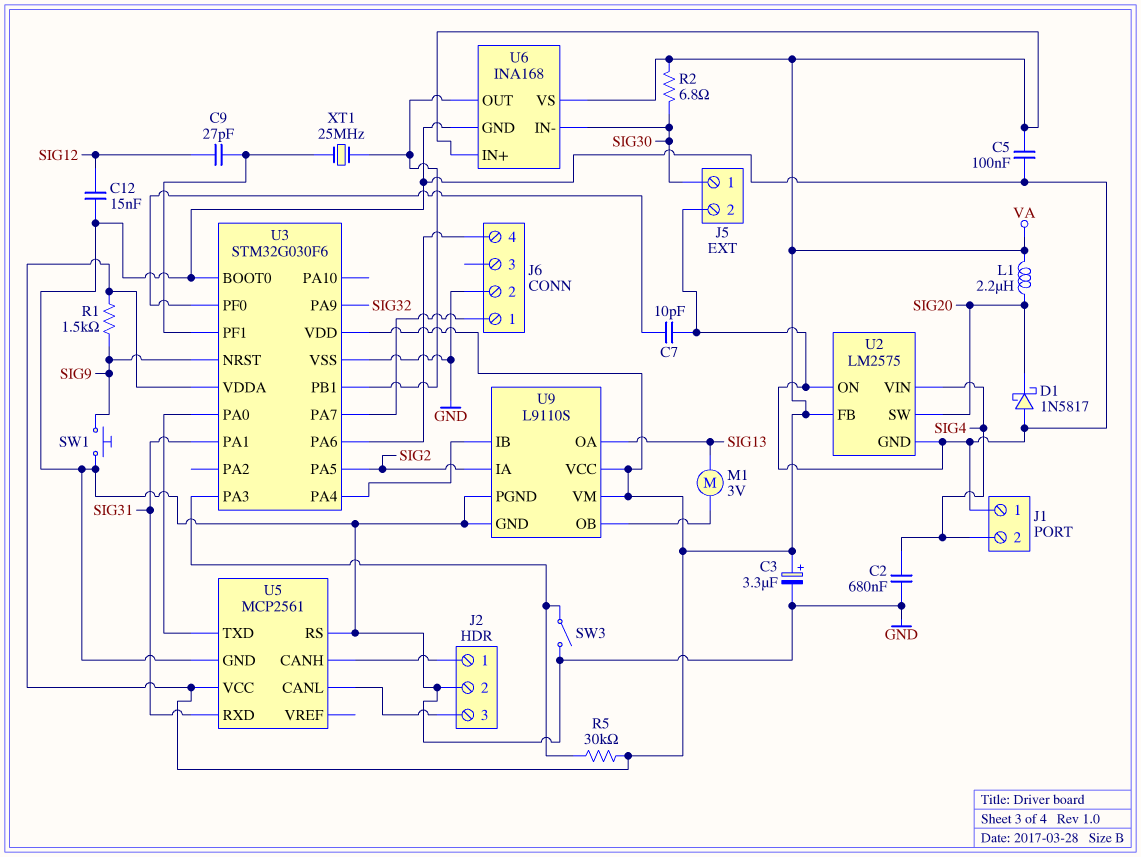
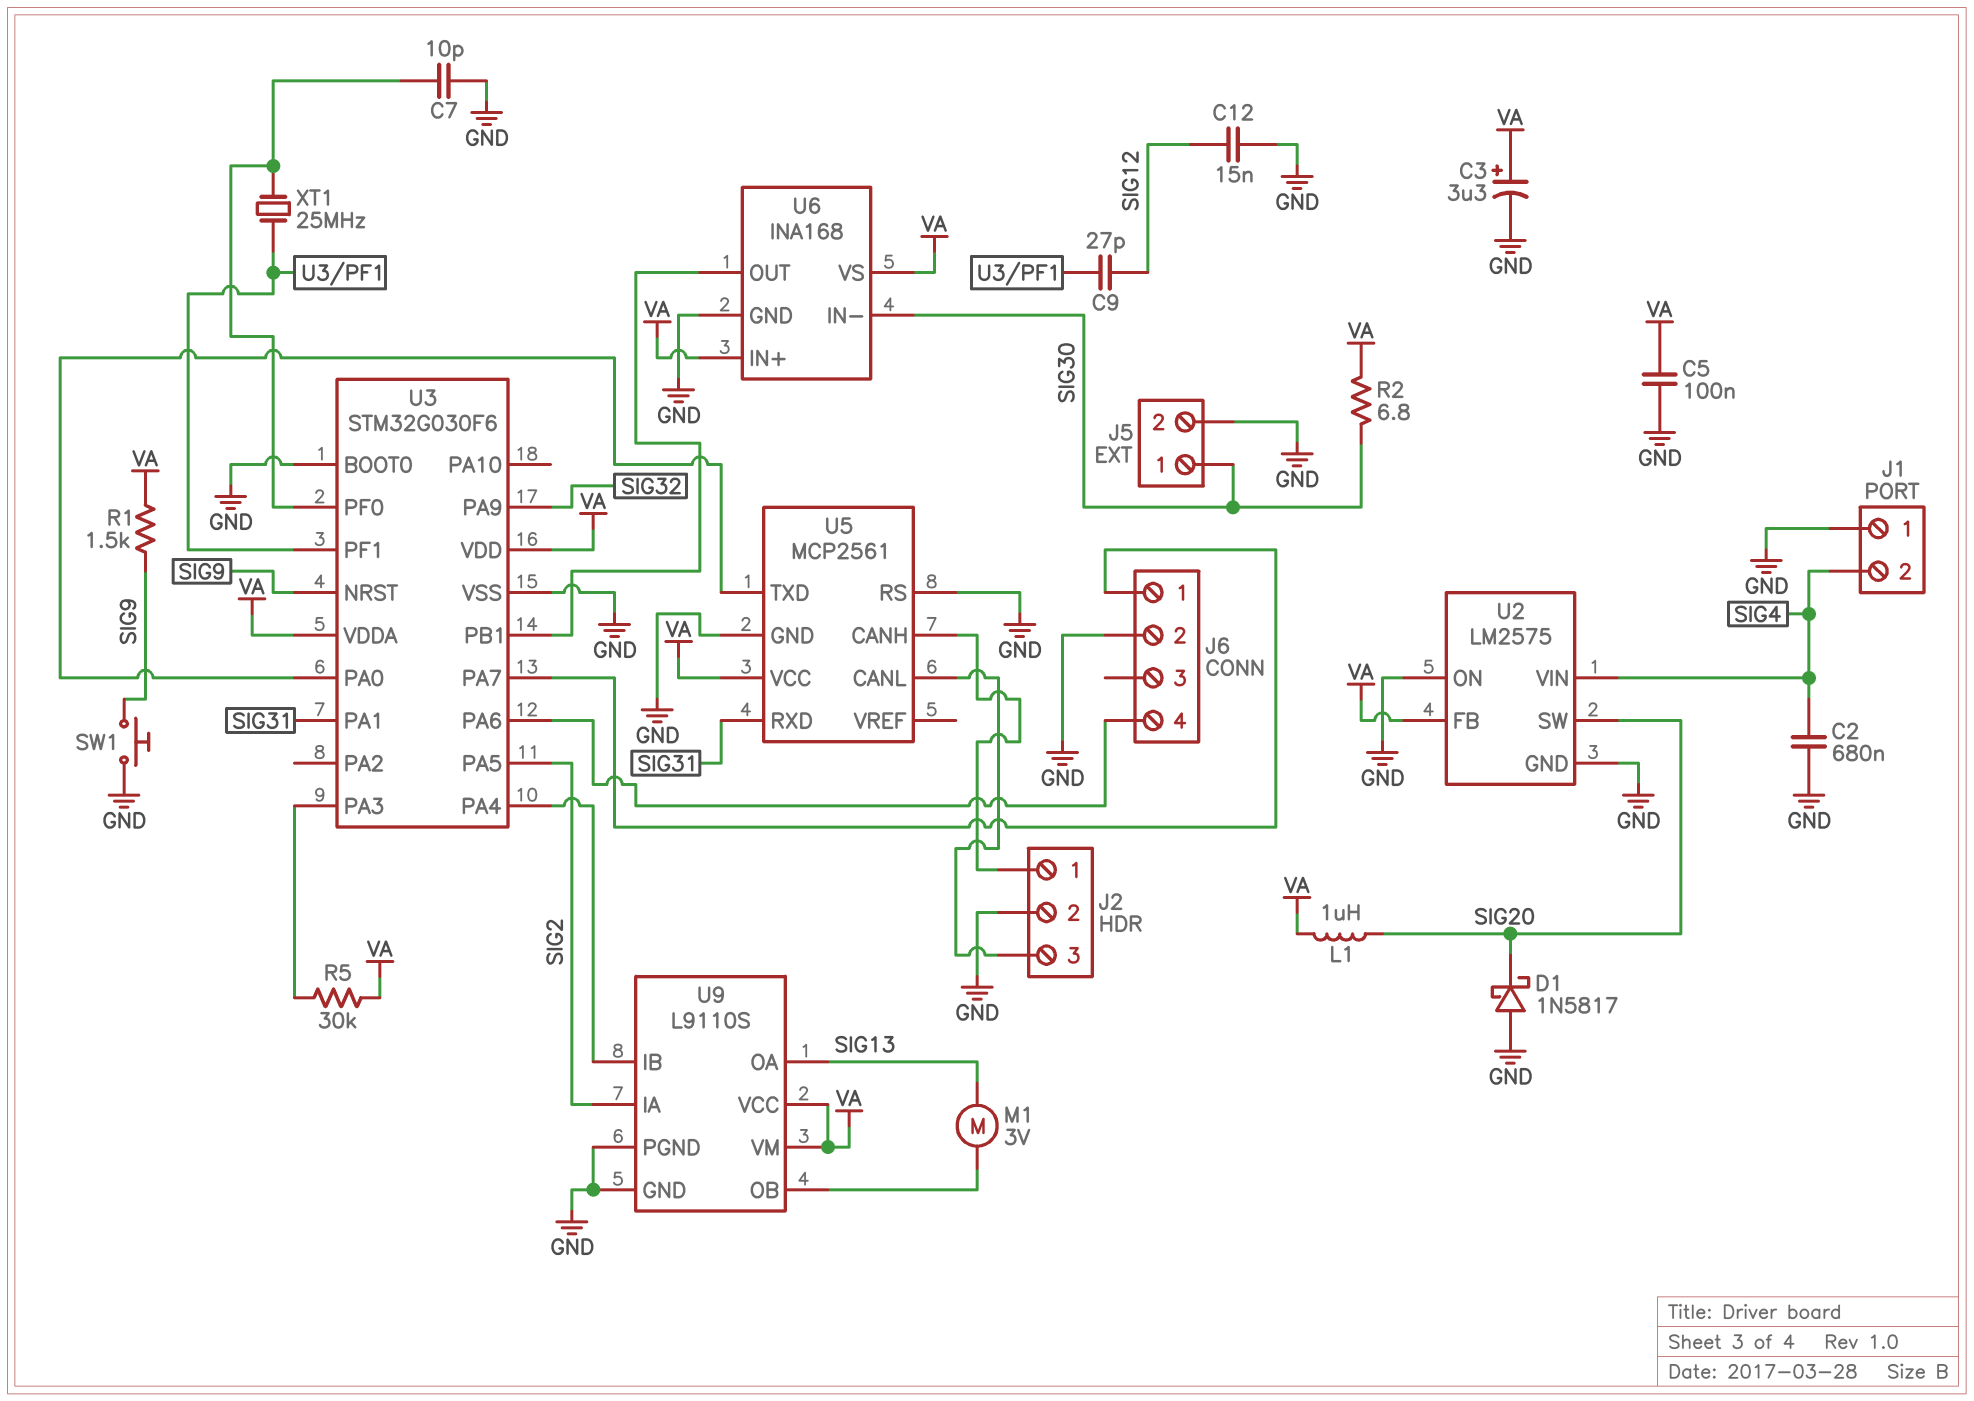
L1: 2.2uH (SIG20, VA) -> 1uH (SIG20, VA)
SW3: switch (GND, U3/PA3) -> none
XT1: 25MHz (U3/PB1, U3/PF1) -> 25MHz (U3/PF0, U3/PF1)

